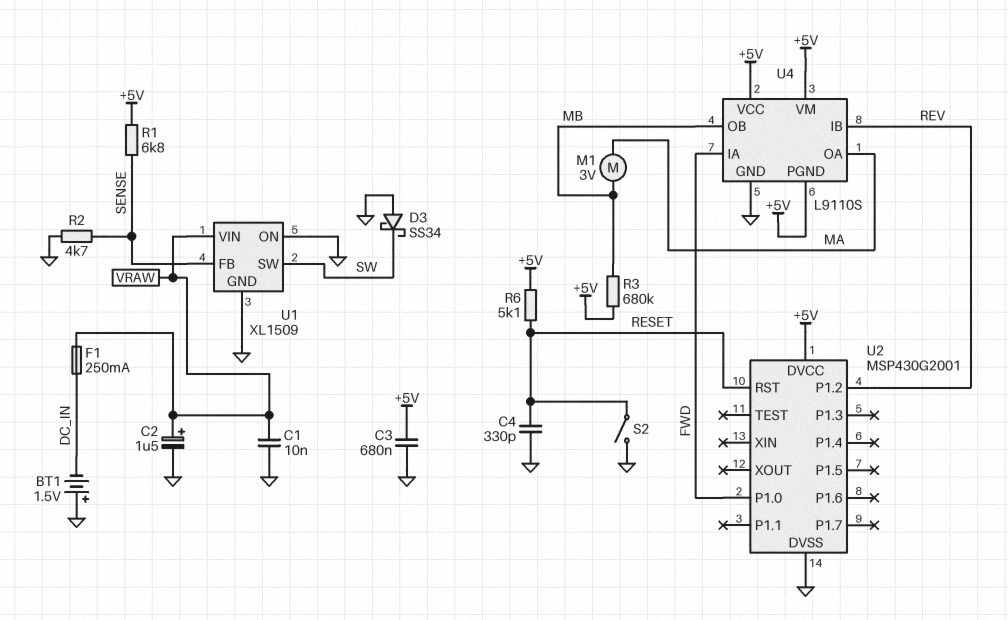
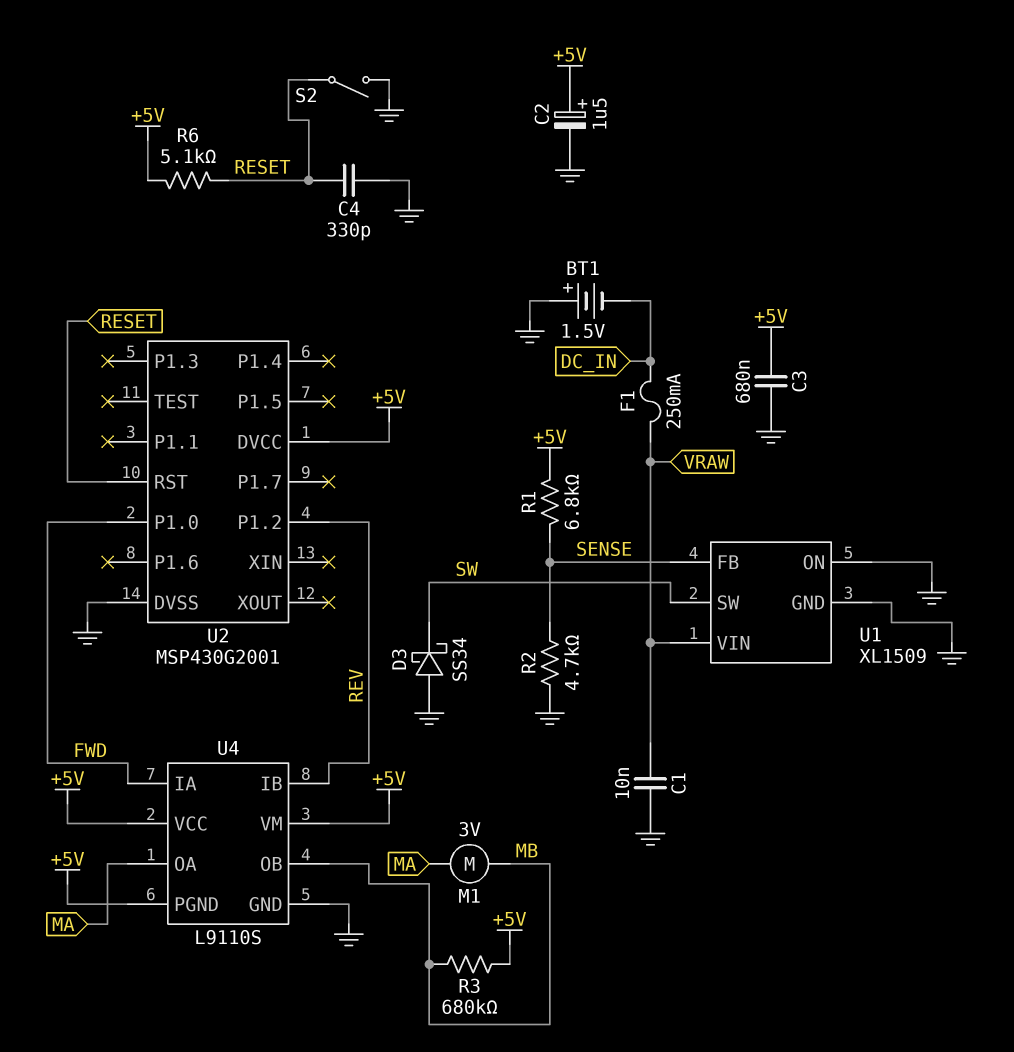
C2: 1.5uF (plus VRAW, minus GND) -> 1.5uF (plus +5V, minus GND)

